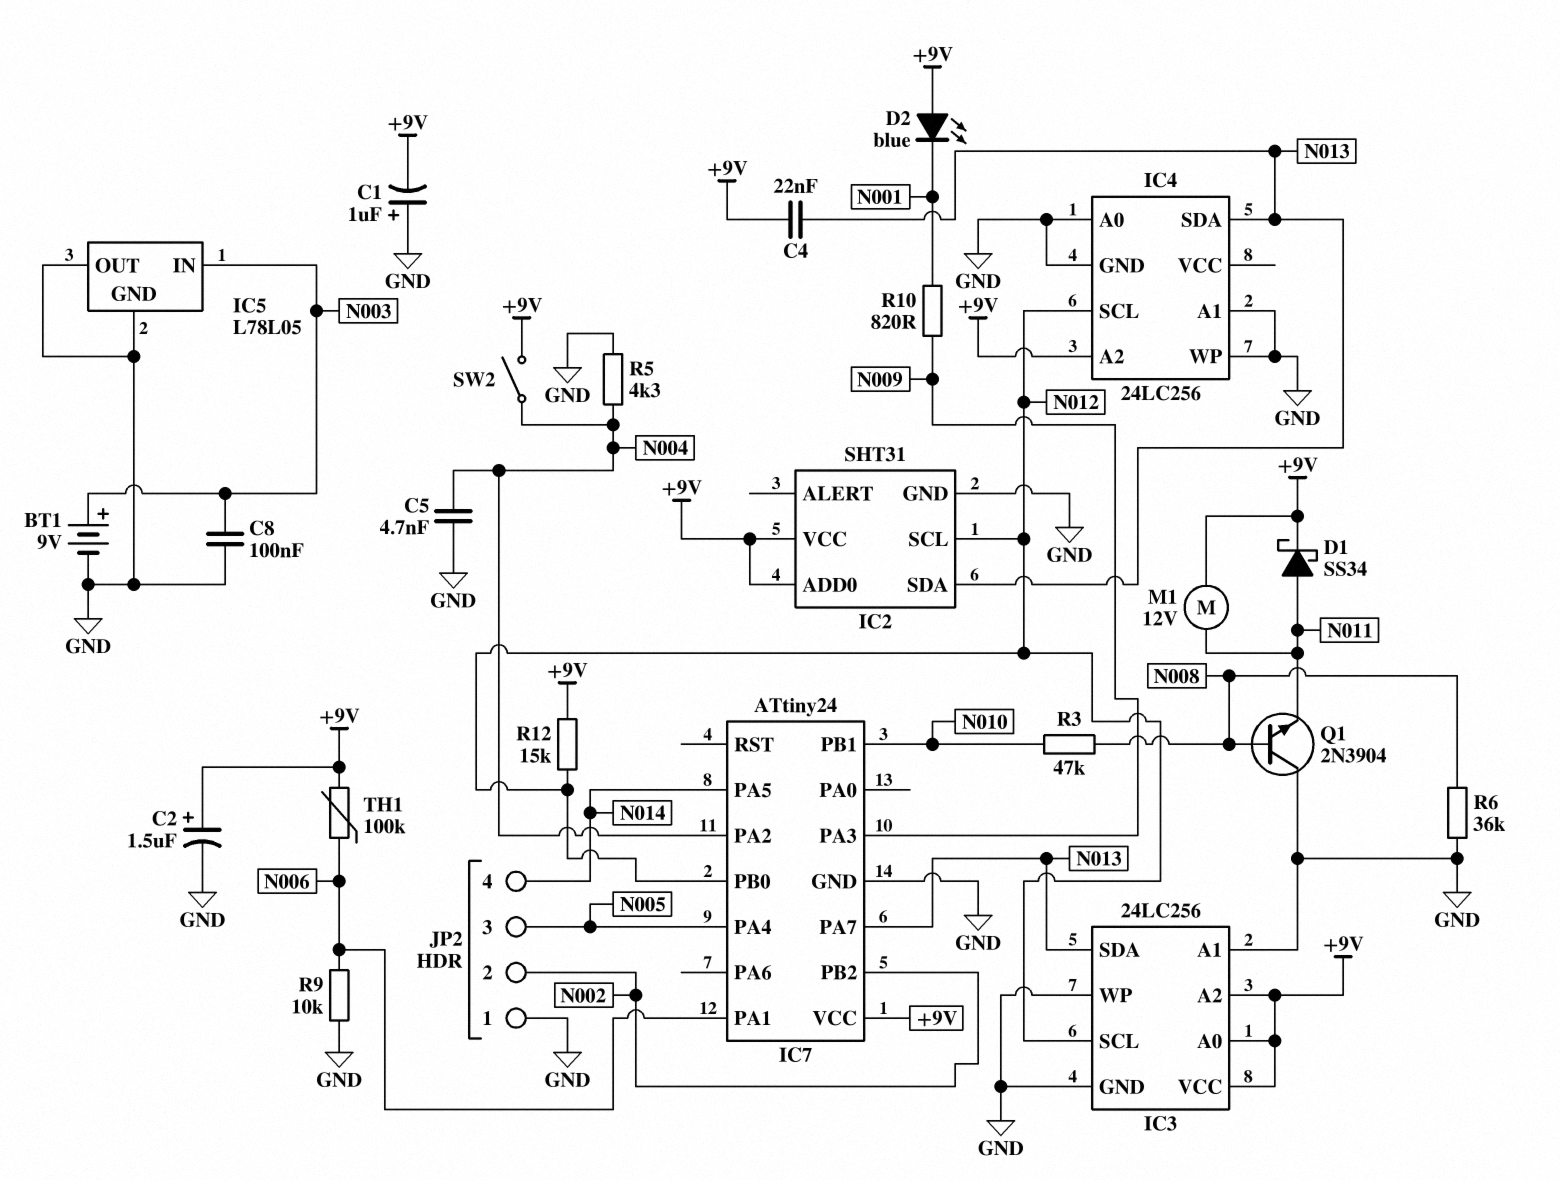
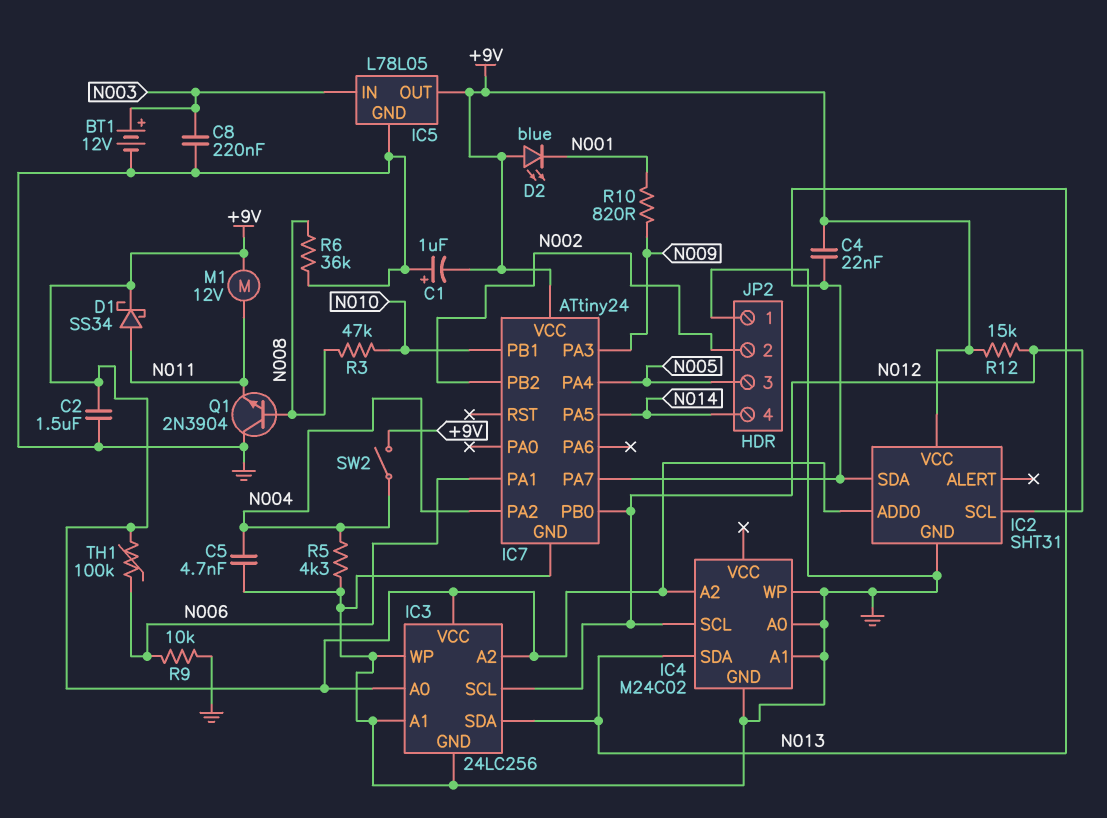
BT1: 9V (plus N003, minus GND) -> 12V (plus N003, minus GND)
C2: 1.5uF (plus +9V, minus GND) -> 1.5uF (+9V, GND)
C8: 100nF (GND, N003) -> 220nF (GND, N003)
IC4: 24LC256 -> M24C02
IC5 pin OUT: GND -> +9V

